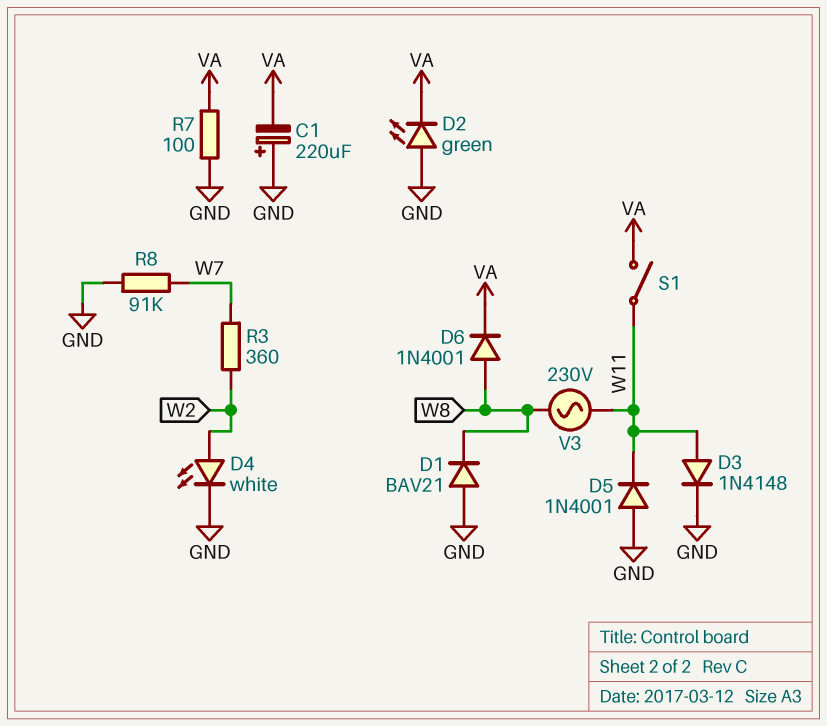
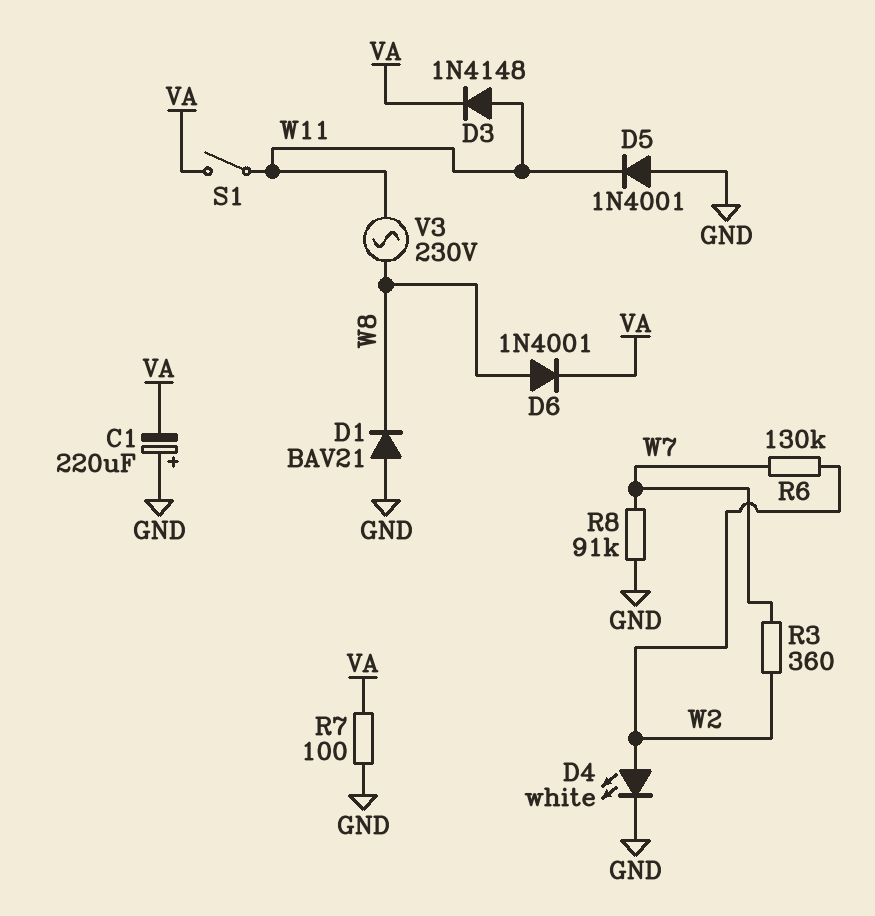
D2: LED green (A GND, K VA) -> none
D3: diode 1N4148 (A W11, K GND) -> diode 1N4148 (A W11, K VA)
R6: none -> 130k (W2, W7)

